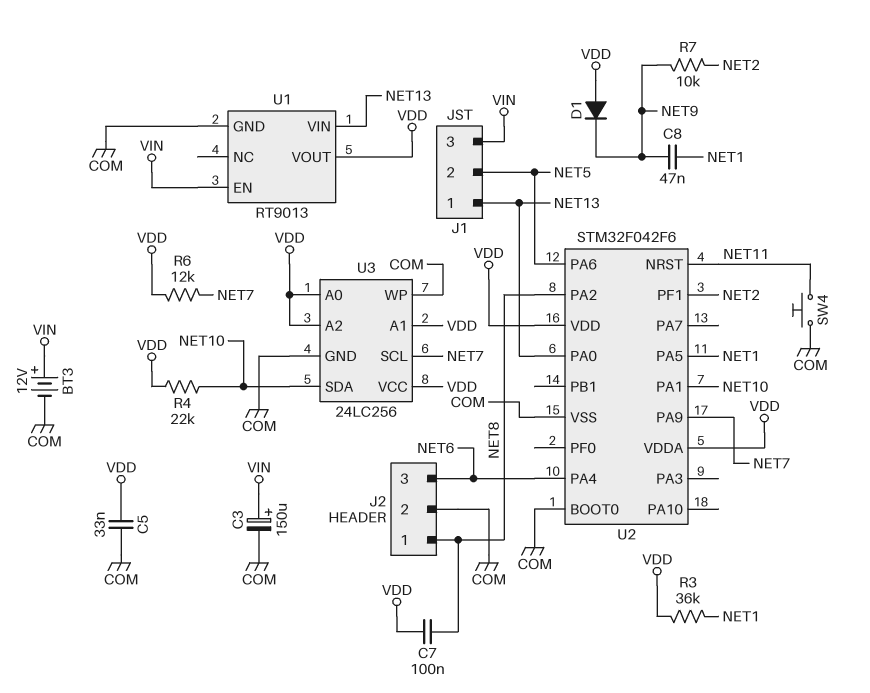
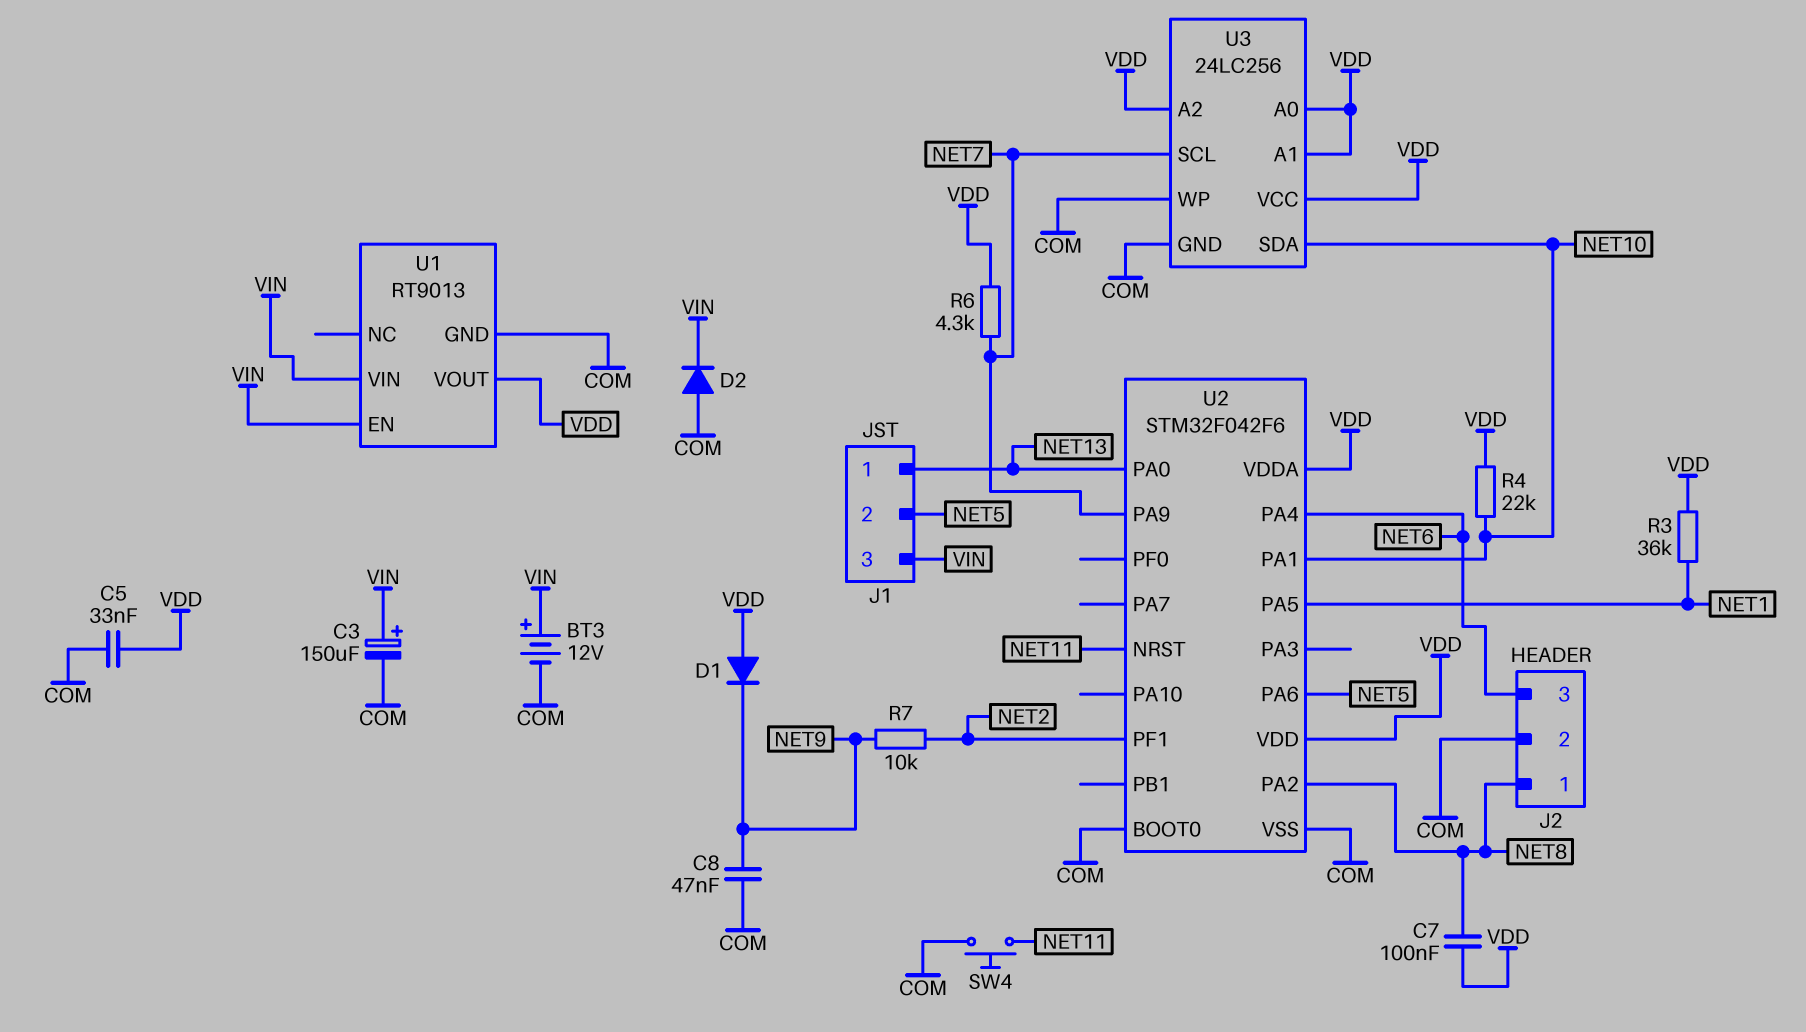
C8: 47nF (NET1, NET9) -> 47nF (COM, NET9)
D2: none -> diode (A COM, K VIN)
R6: 12k (NET7, VDD) -> 4.3k (NET7, VDD)
U1 pin VIN: NET13 -> VIN

